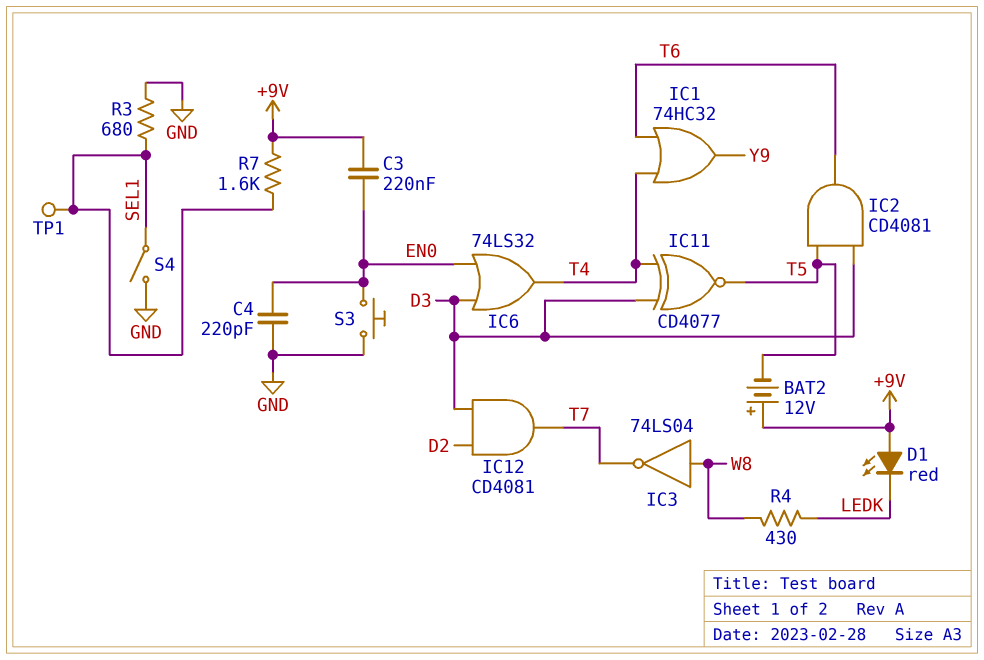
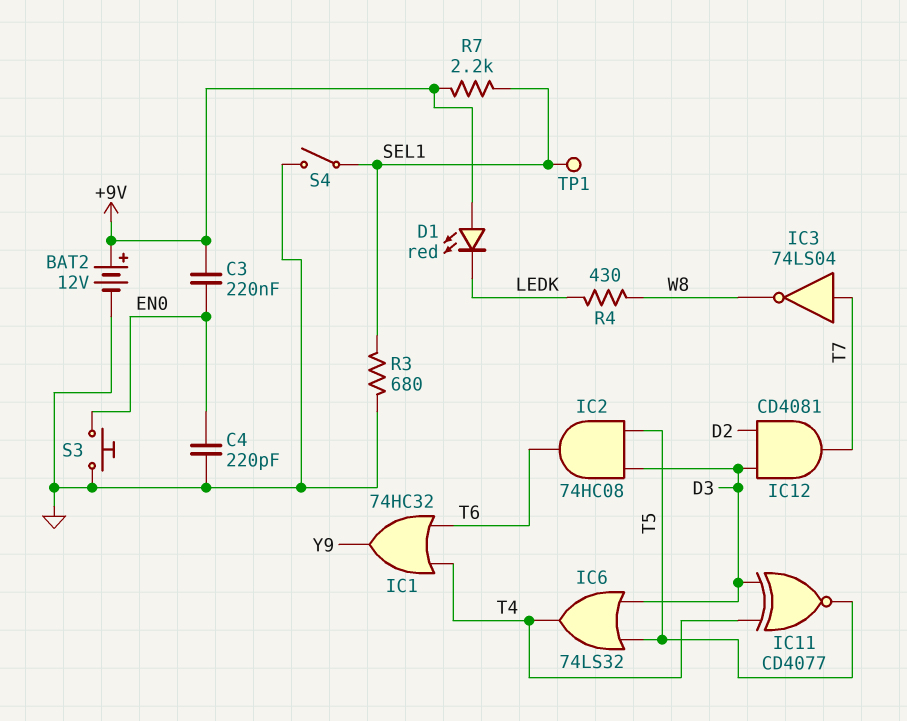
BAT2: 12V (plus +9V, minus T5) -> 12V (plus +9V, minus GND)
IC2: AND CD4081 (in D3, in T5, out T6) -> AND 74HC08 (in D3, in T5, out T6)
IC3: NOT 74LS04 (in W8, out T7) -> NOT 74LS04 (in T7, out W8)
IC6: OR 74LS32 (in D3, in EN0, out T4) -> OR 74LS32 (in D3, in T5, out T4)
R7: 1.6k (+9V, SEL1) -> 2.2k (+9V, SEL1)

